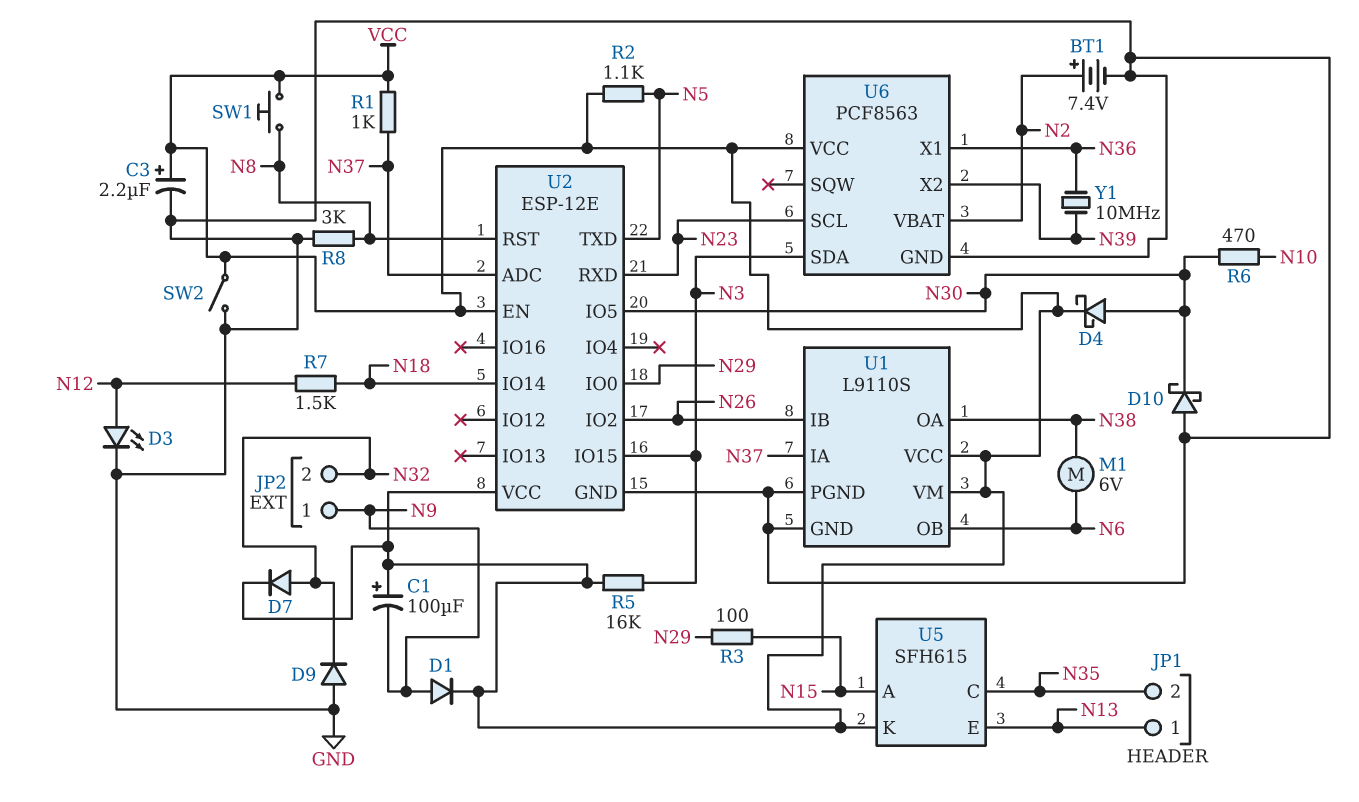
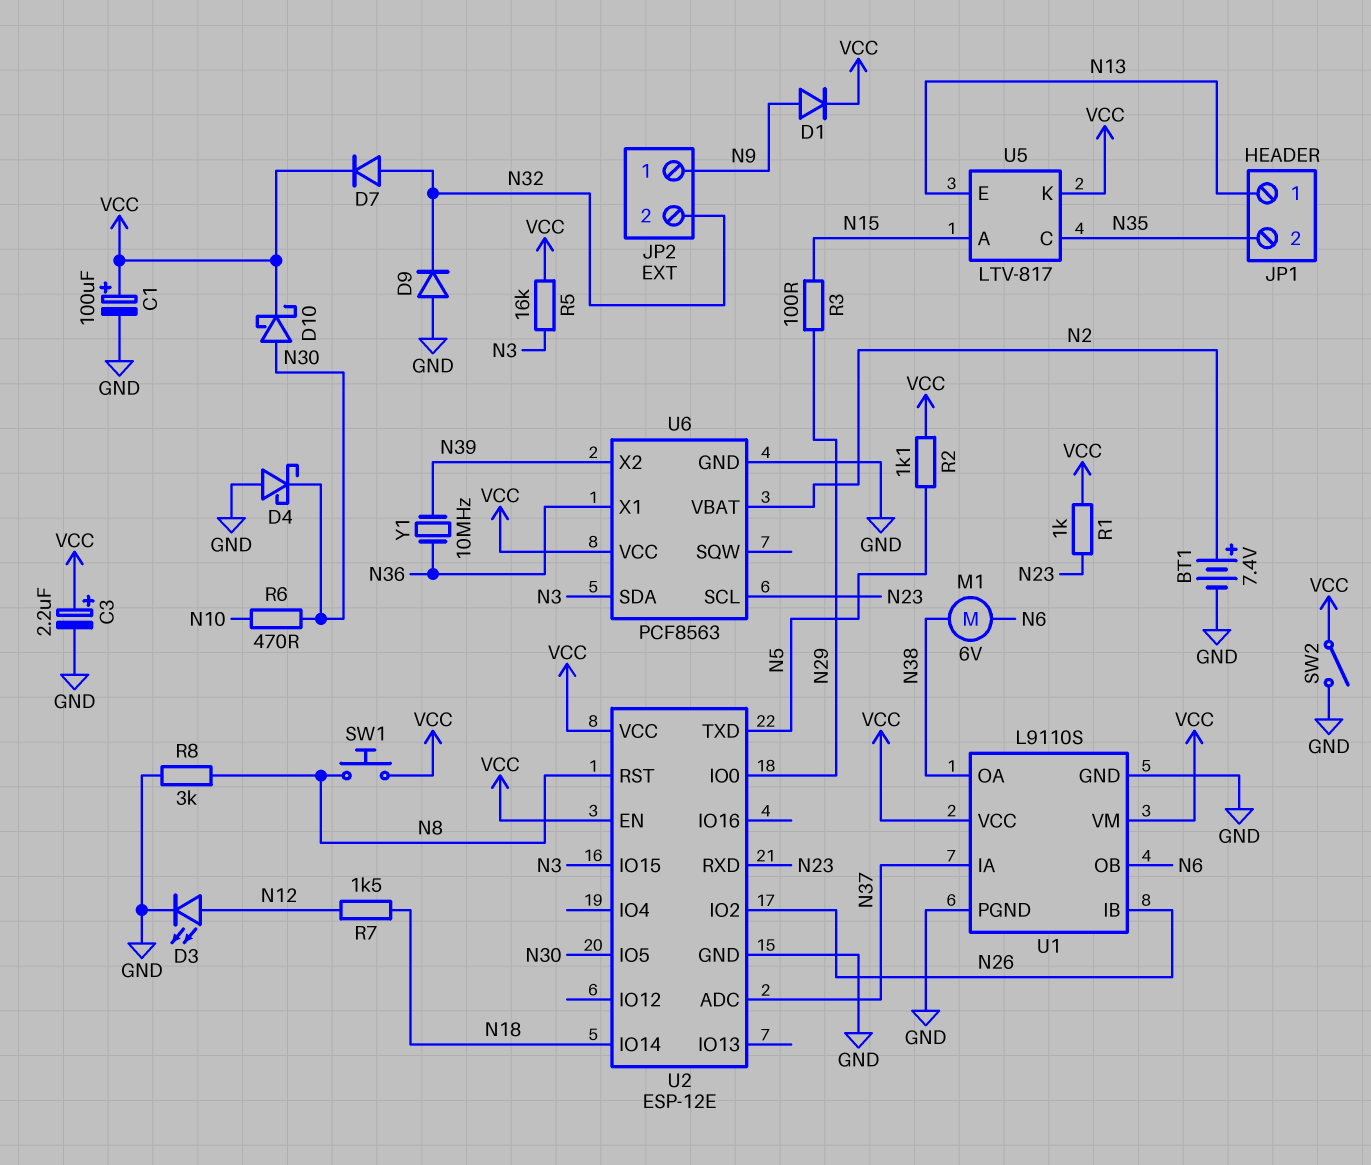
C1: 100uF (plus VCC, minus N9) -> 100uF (plus VCC, minus GND)
D4: schottky (A N30, K VCC) -> schottky (A GND, K N30)
D10: schottky (A GND, K N30) -> schottky (A N30, K VCC)
R1: 1k (N37, VCC) -> 1k (N23, VCC)
U5: SFH615 -> LTV-817

